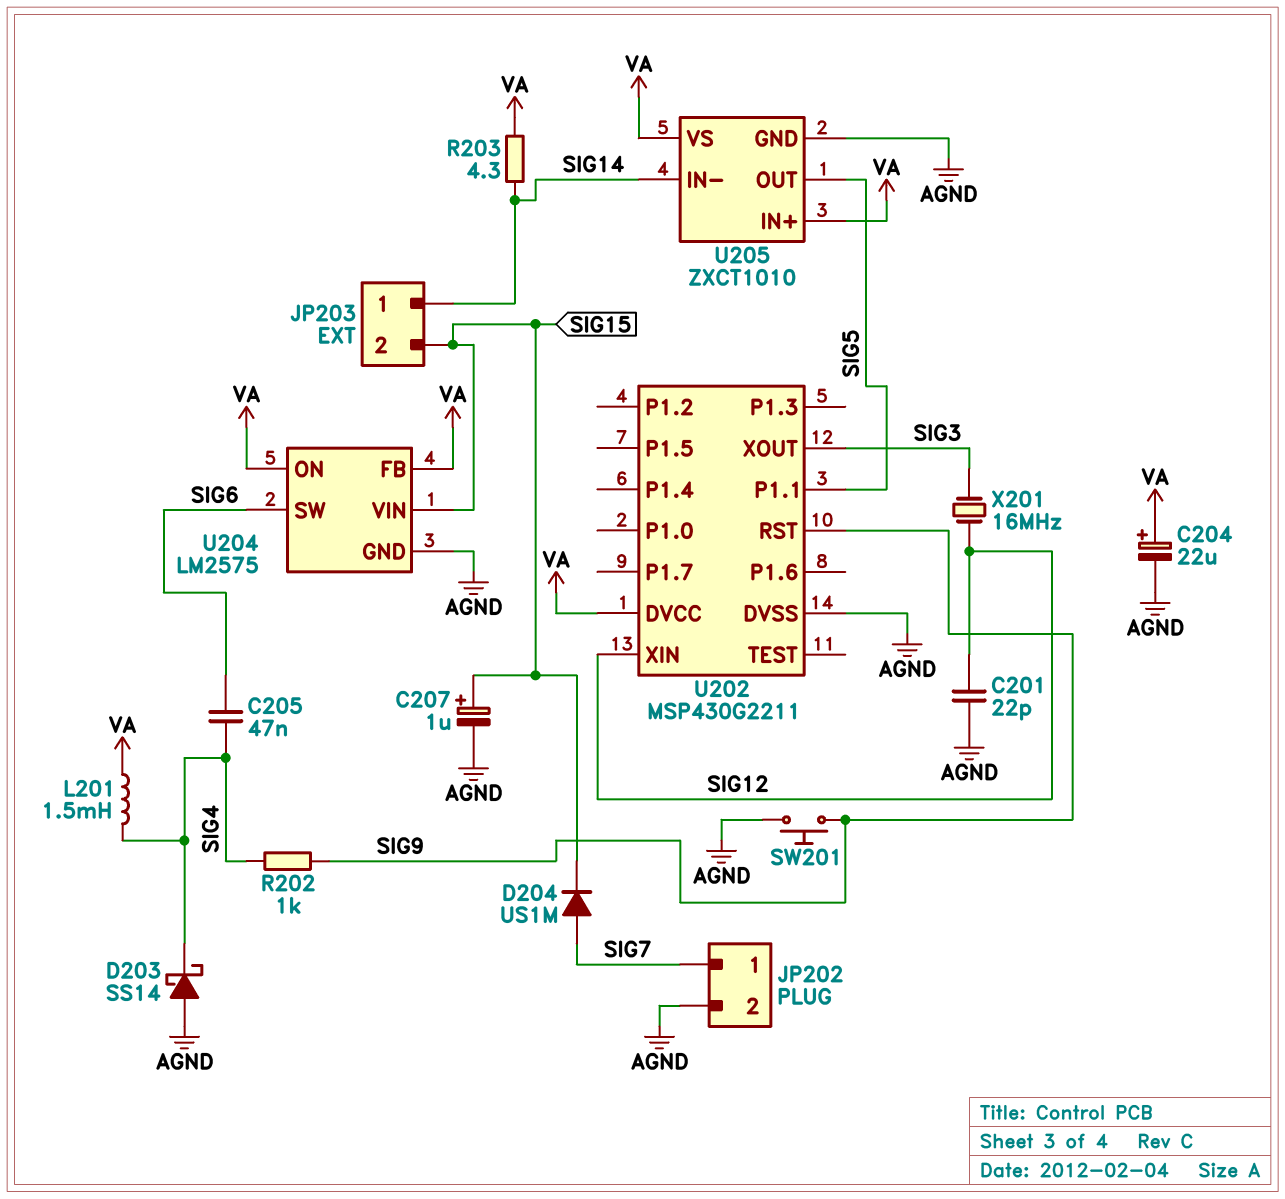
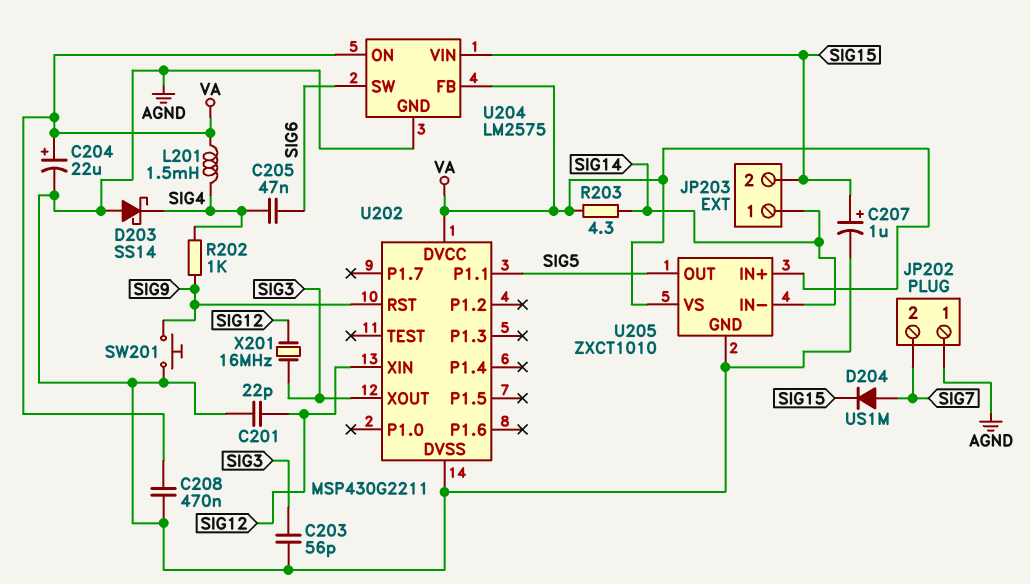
C203: none -> 56pF (AGND, SIG3)
C208: none -> 470nF (AGND, VA)
JP202 pin 1: SIG7 -> AGND
JP202 pin 2: AGND -> SIG7

